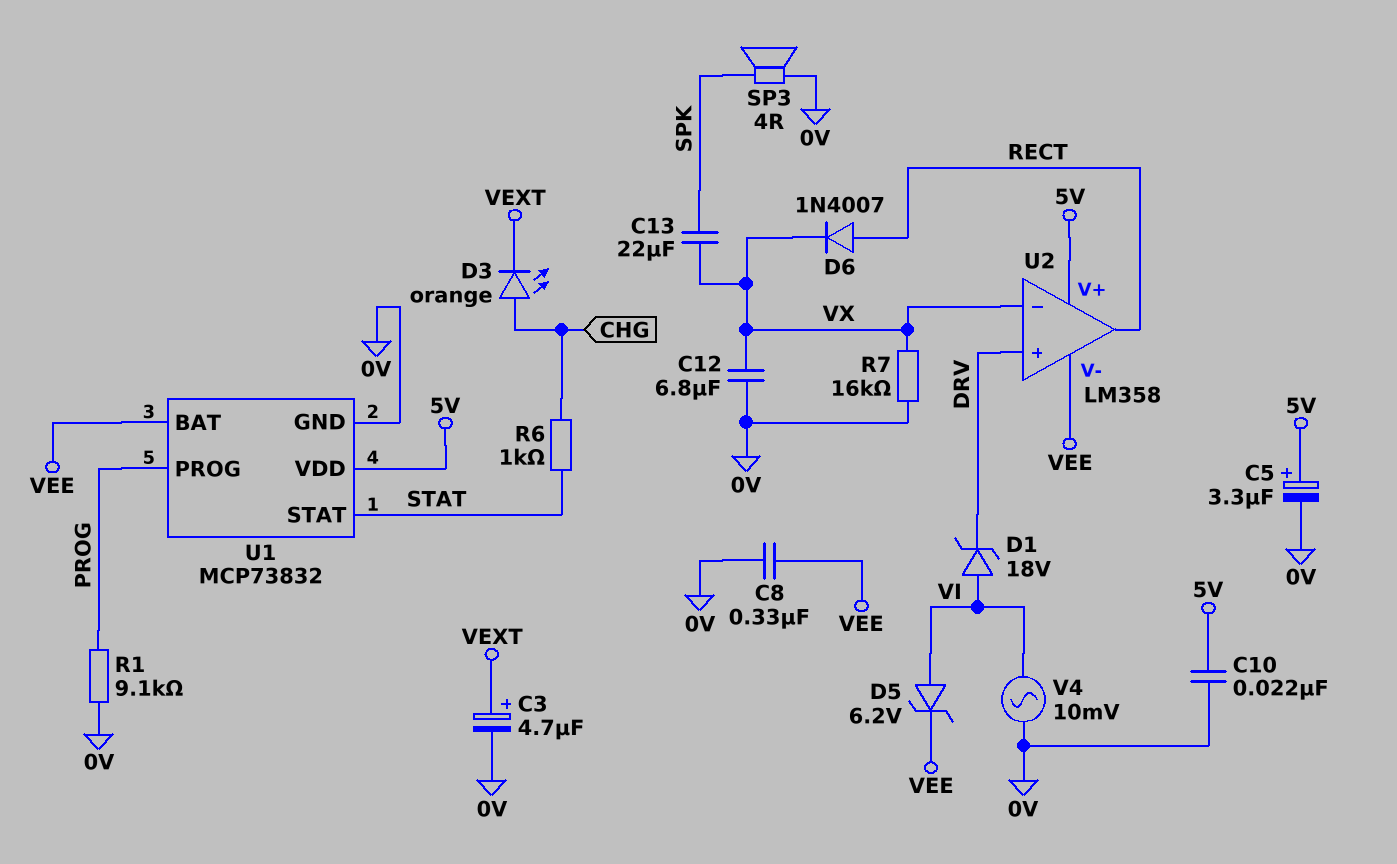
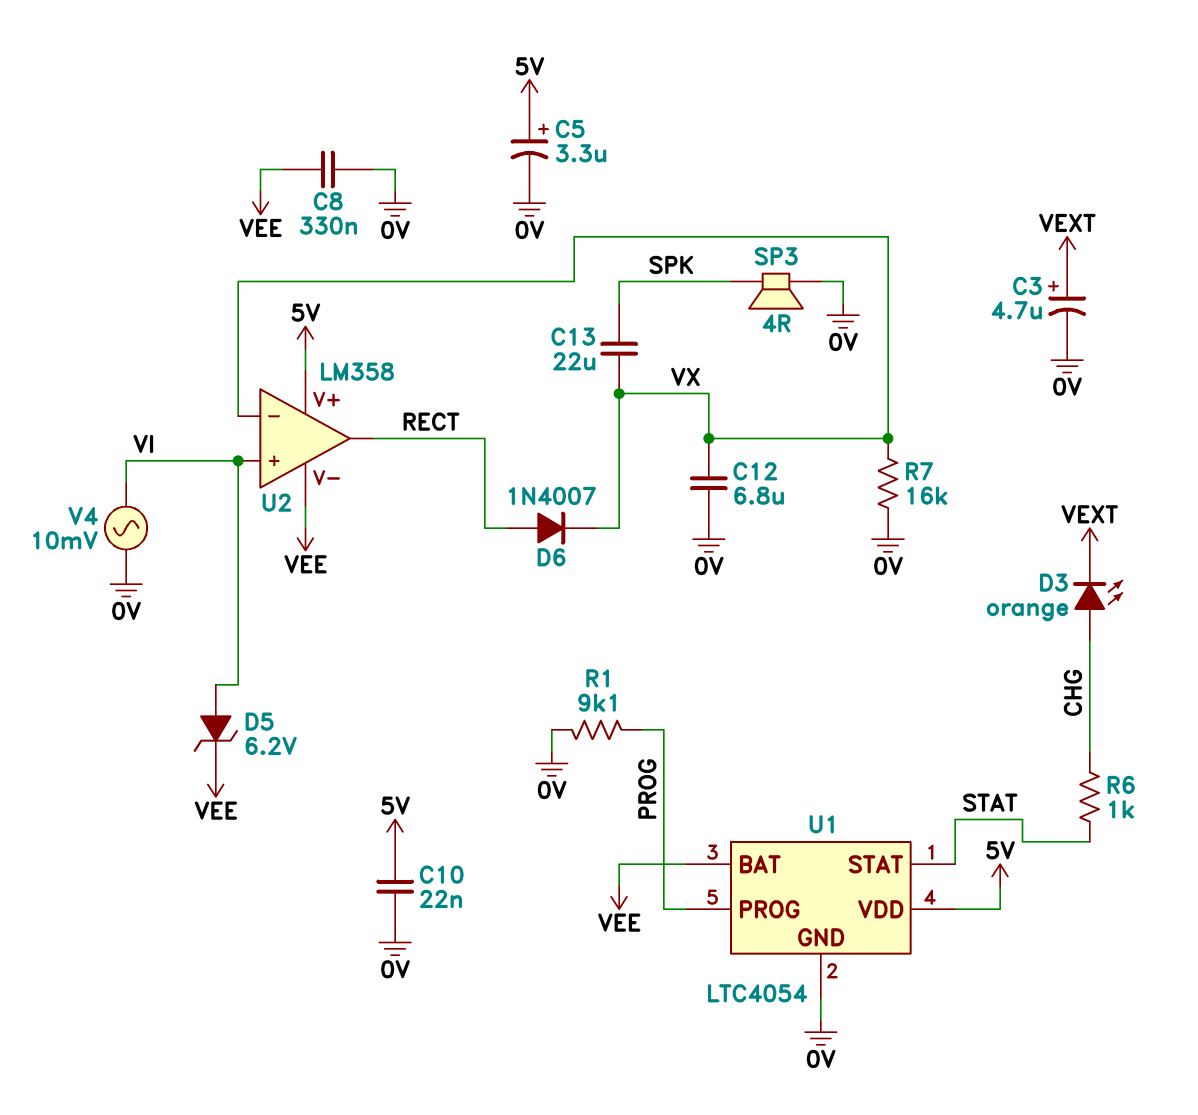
D1: zener 18V (A VI, K DRV) -> none
U1: MCP73832 -> LTC4054
U2 pin in+: DRV -> VI

